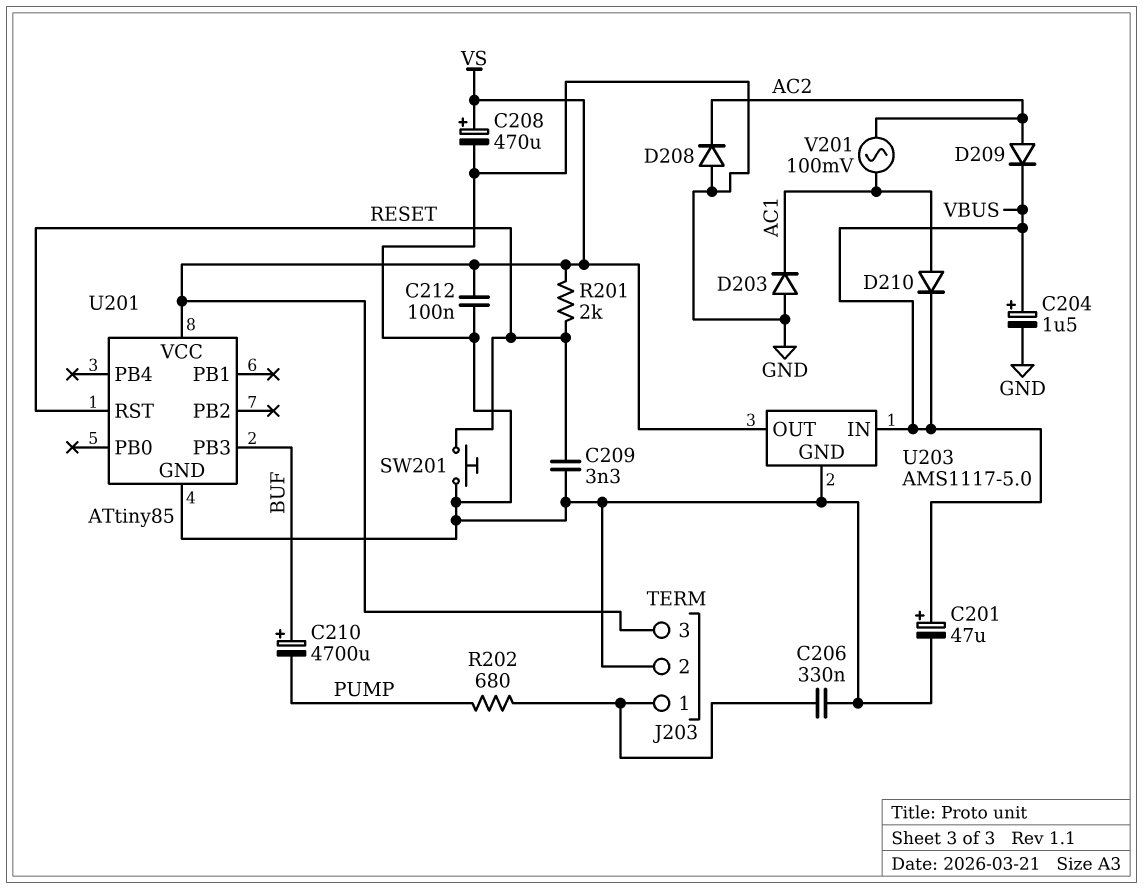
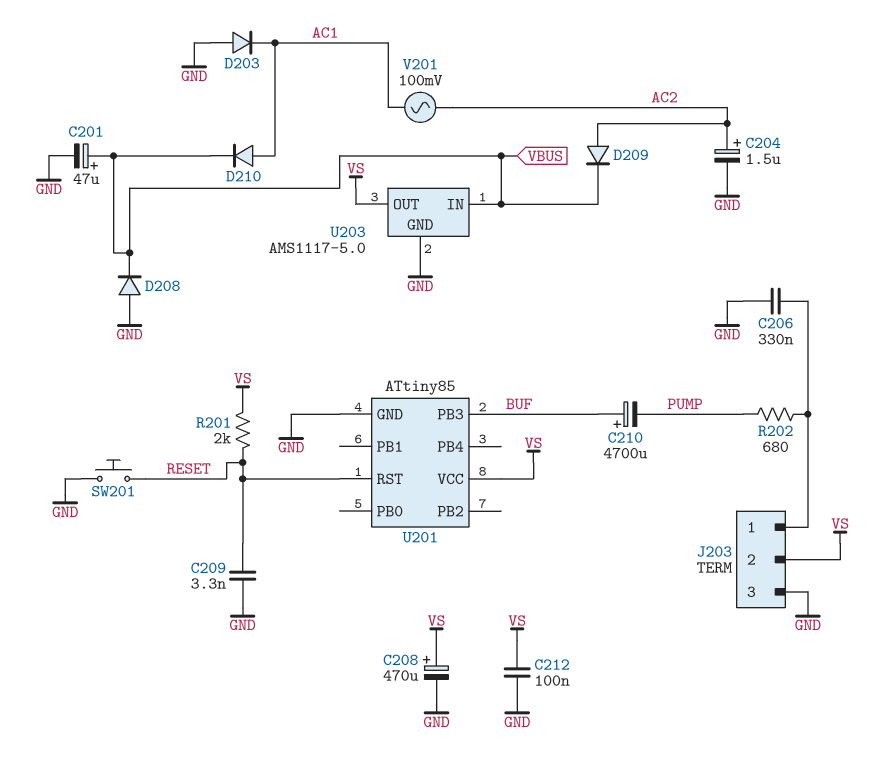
C204: 1.5uF (plus VBUS, minus GND) -> 1.5uF (plus AC2, minus GND)
D208: diode (A GND, K AC2) -> diode (A GND, K VBUS)
J203 pin 2: GND -> VS
J203 pin 3: VS -> GND

